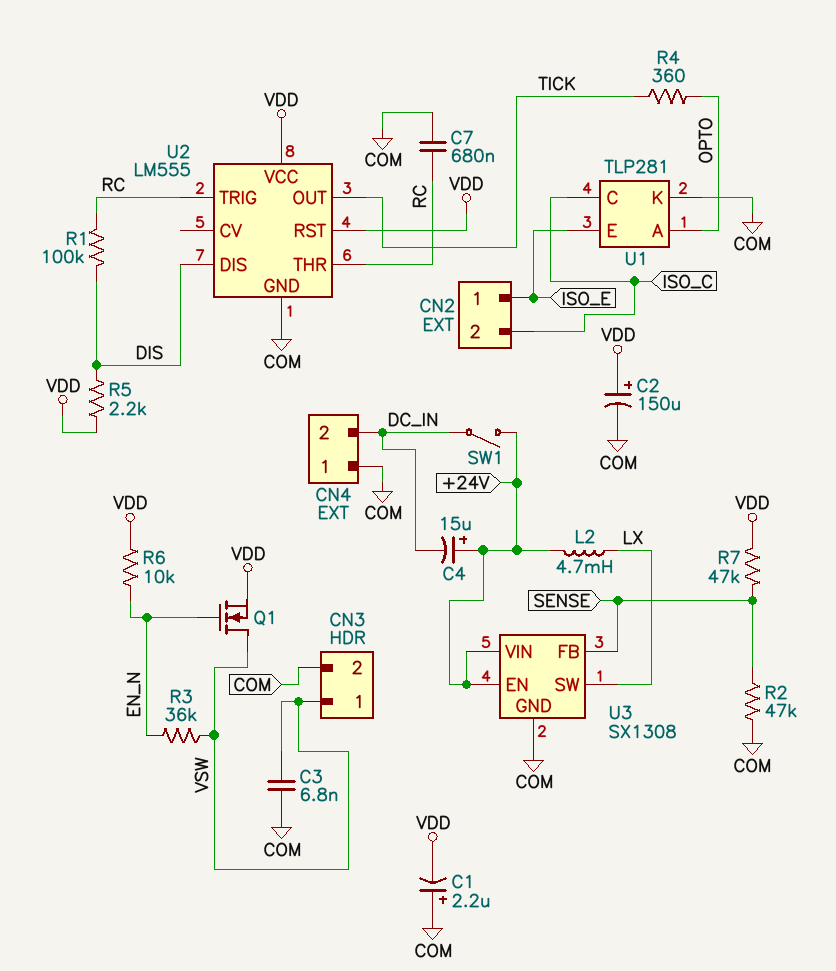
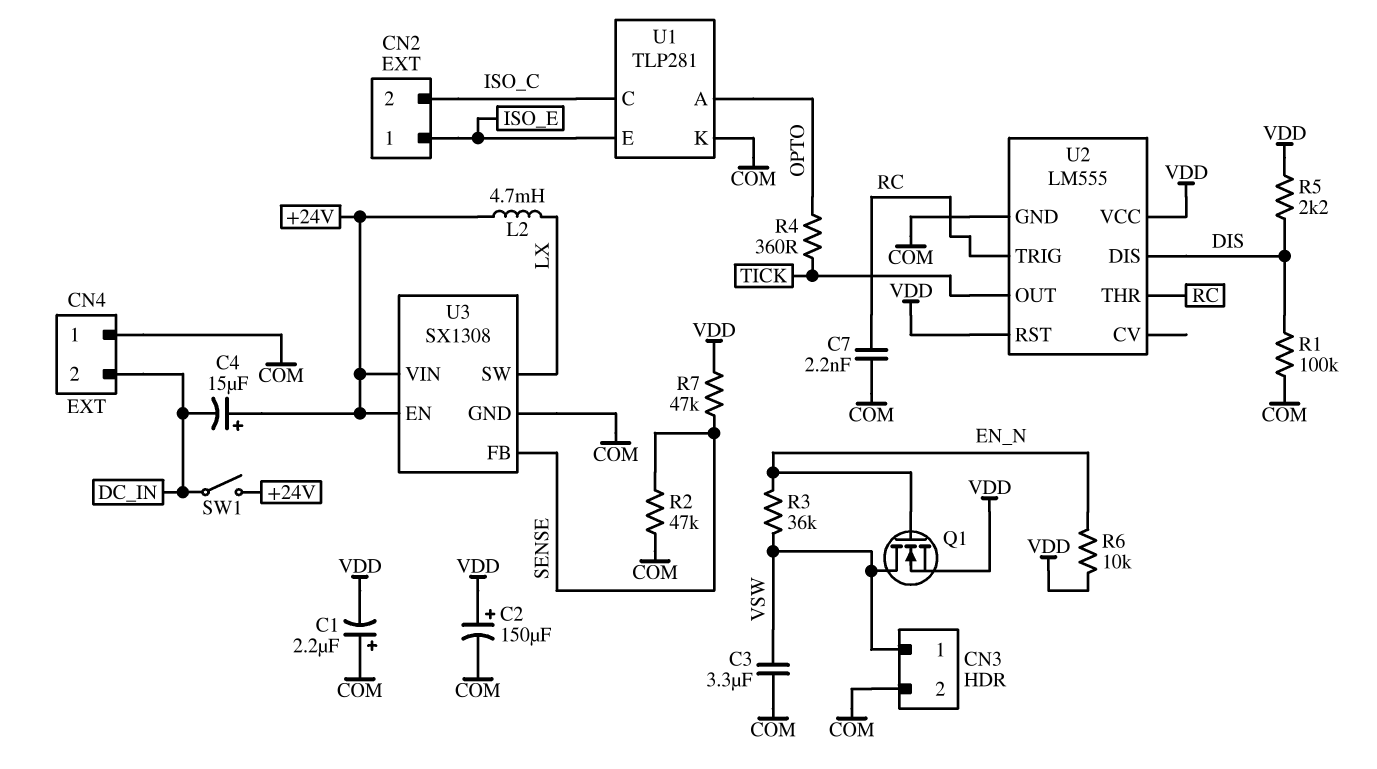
C3: 6.8nF (COM, VSW) -> 3.3uF (COM, VSW)
C7: 680nF (COM, RC) -> 2.2nF (COM, RC)
R1: 100k (DIS, RC) -> 100k (COM, DIS)

